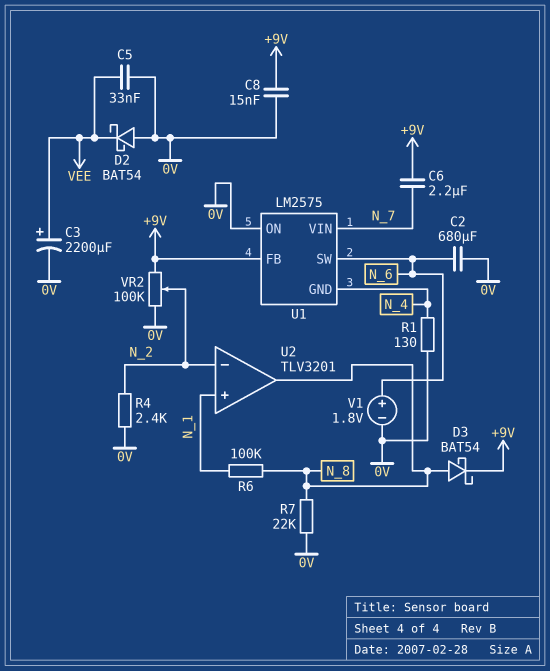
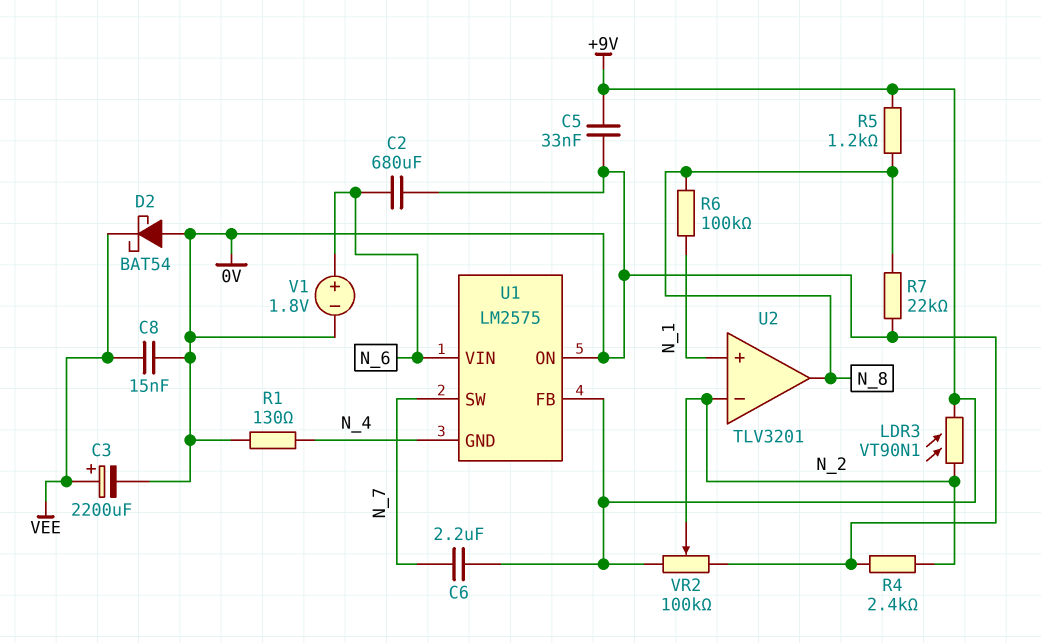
C5: 33nF (0V, VEE) -> 33nF (+9V, 0V)
C8: 15nF (+9V, 0V) -> 15nF (0V, VEE)
D3: schottky BAT54 (A N_8, K +9V) -> none
LDR3: none -> VT90N1 (+9V, N_2)
R5: none -> 1.2k (+9V, N_8)
U1 pin SW: N_6 -> N_7
U1 pin VIN: N_7 -> N_6

